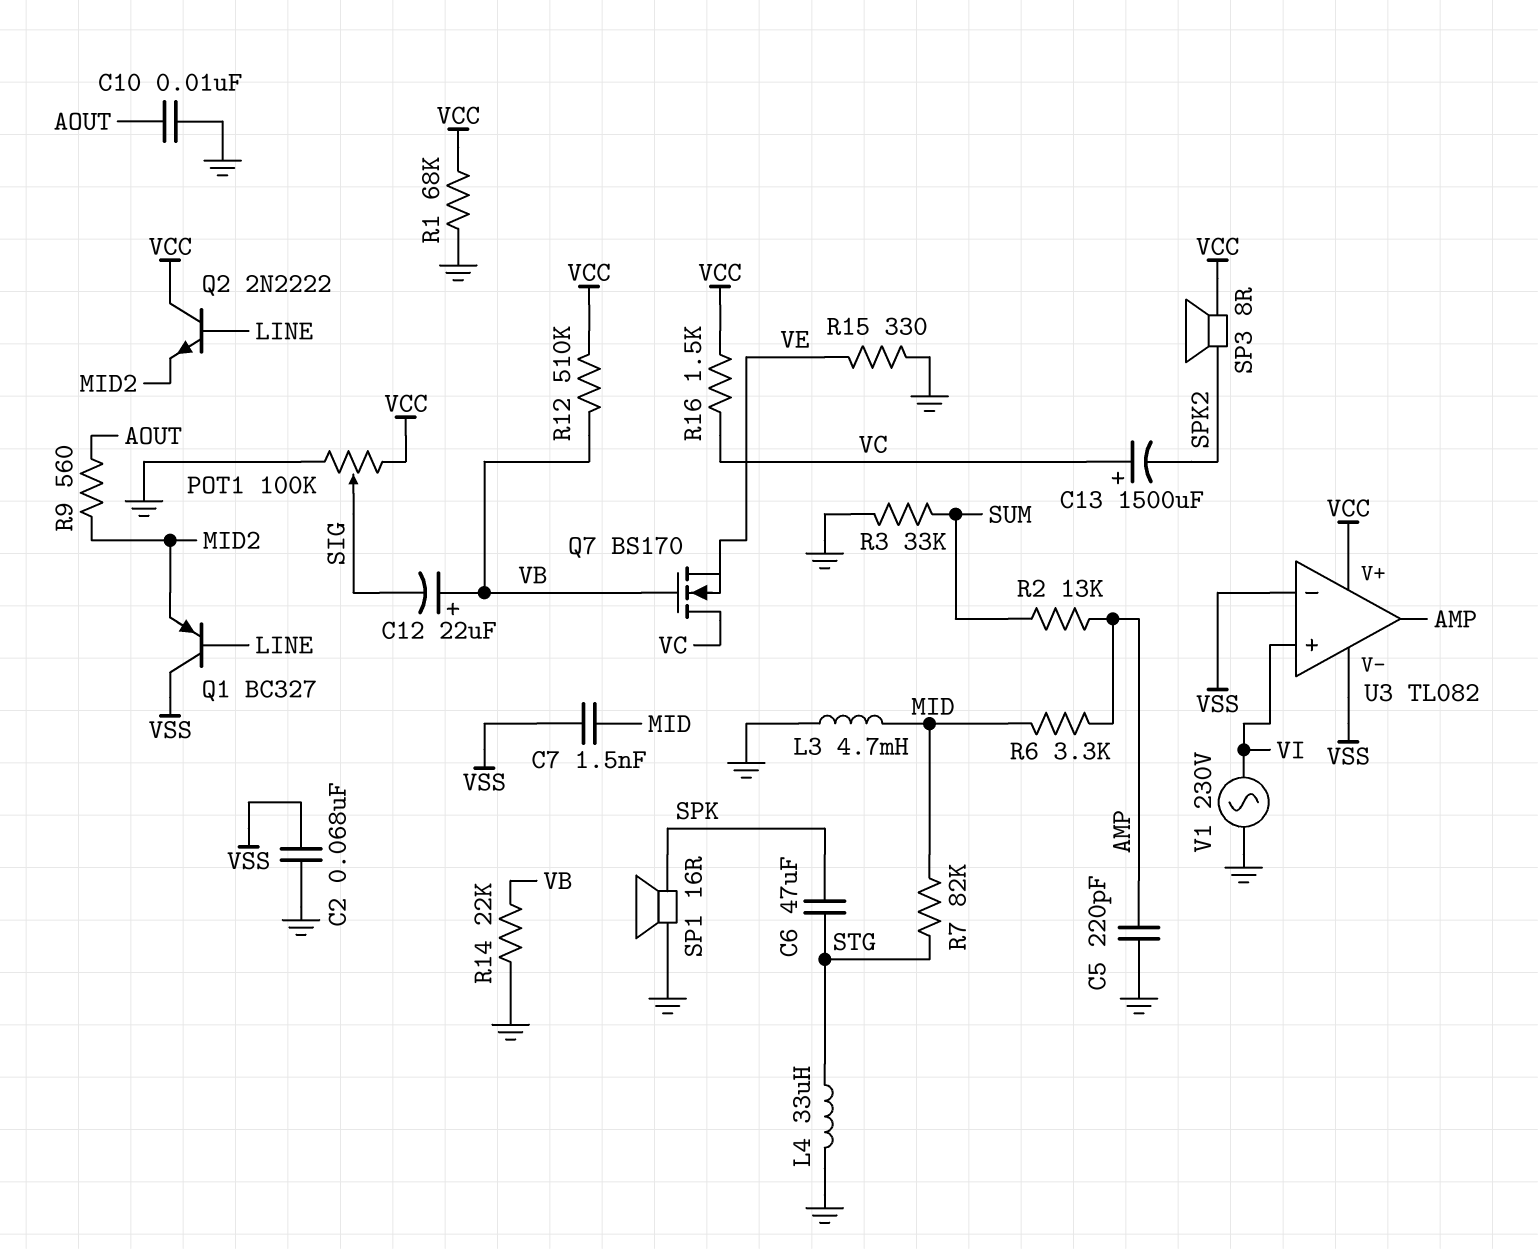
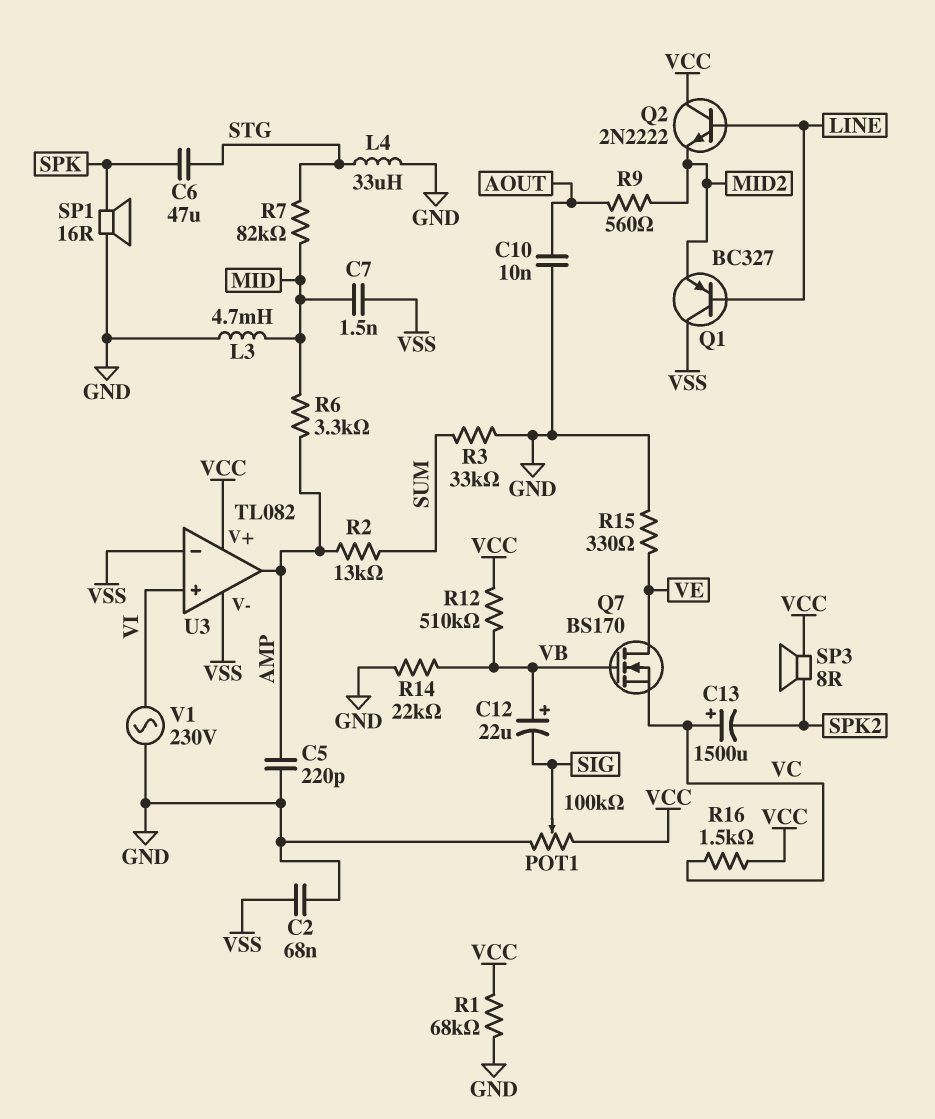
Q7: NMOS BS170 (G VB, D VC, S VE) -> NMOS BS170 (G VB, D VE, S VC)

